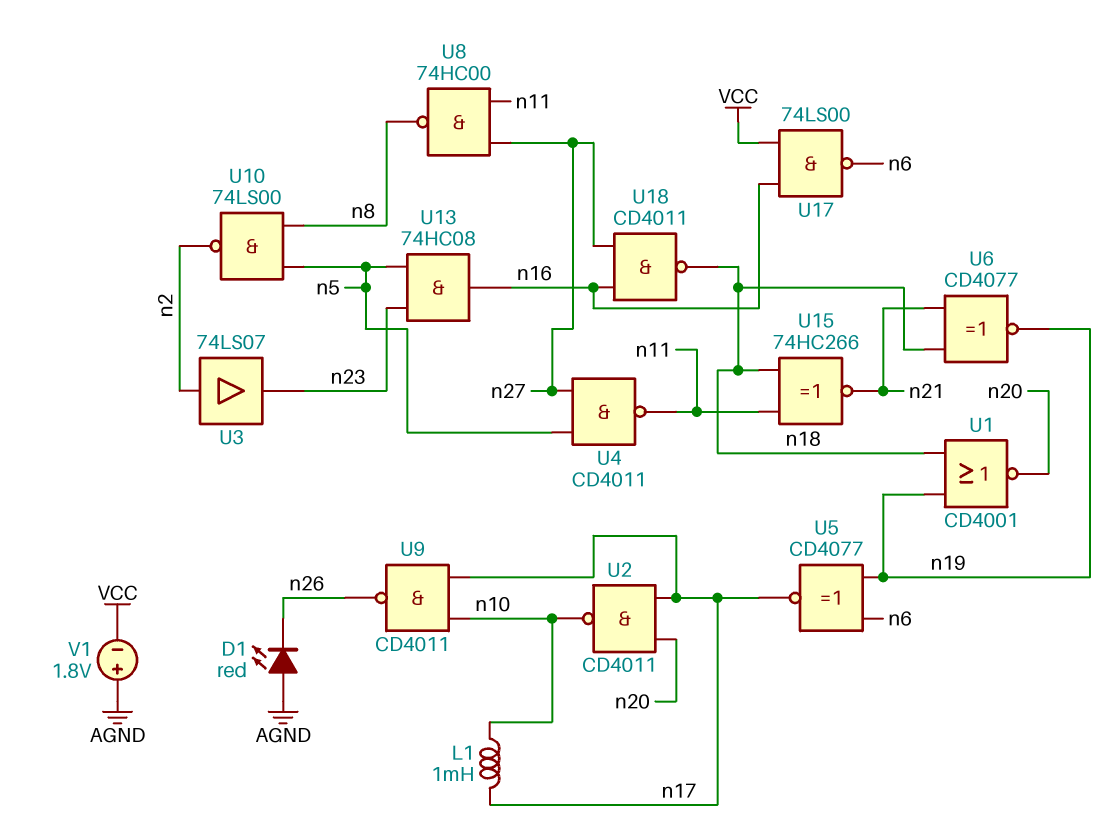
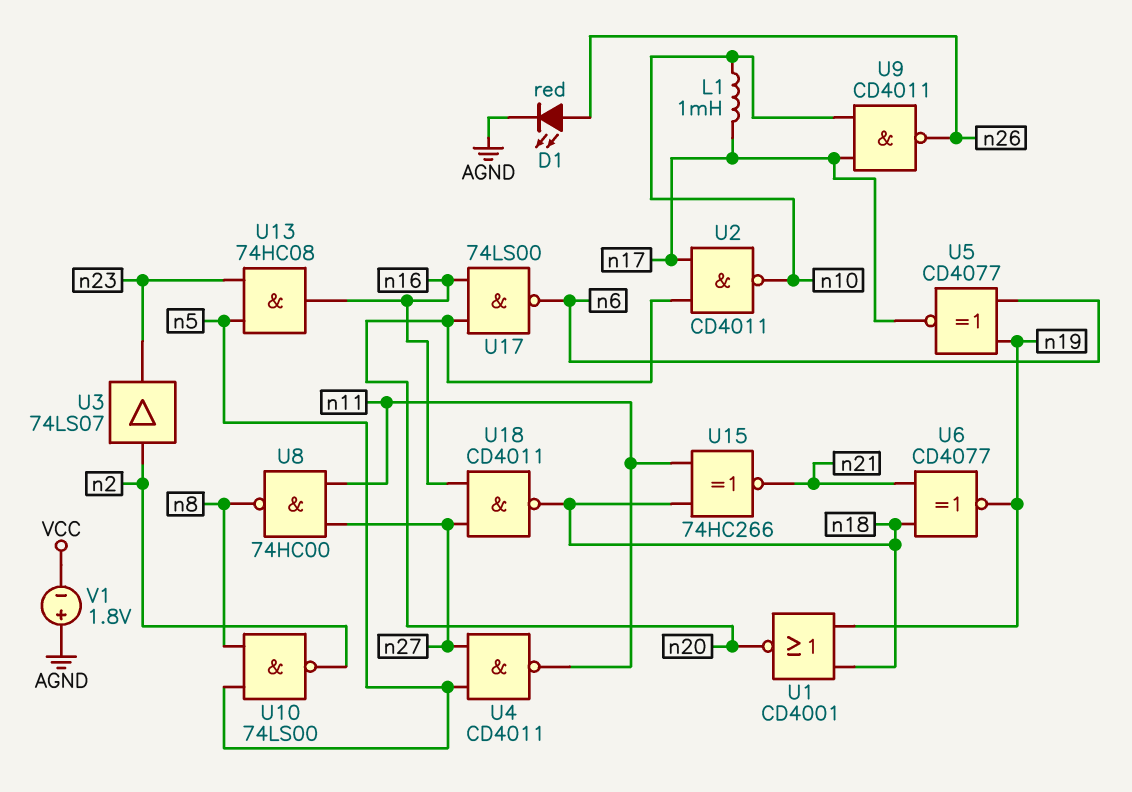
D1: LED red (A AGND, K n26) -> LED red (A n26, K AGND)
U17: NAND 74LS00 (in VCC, in n16, out n6) -> NAND 74LS00 (in n16, in n20, out n6)

